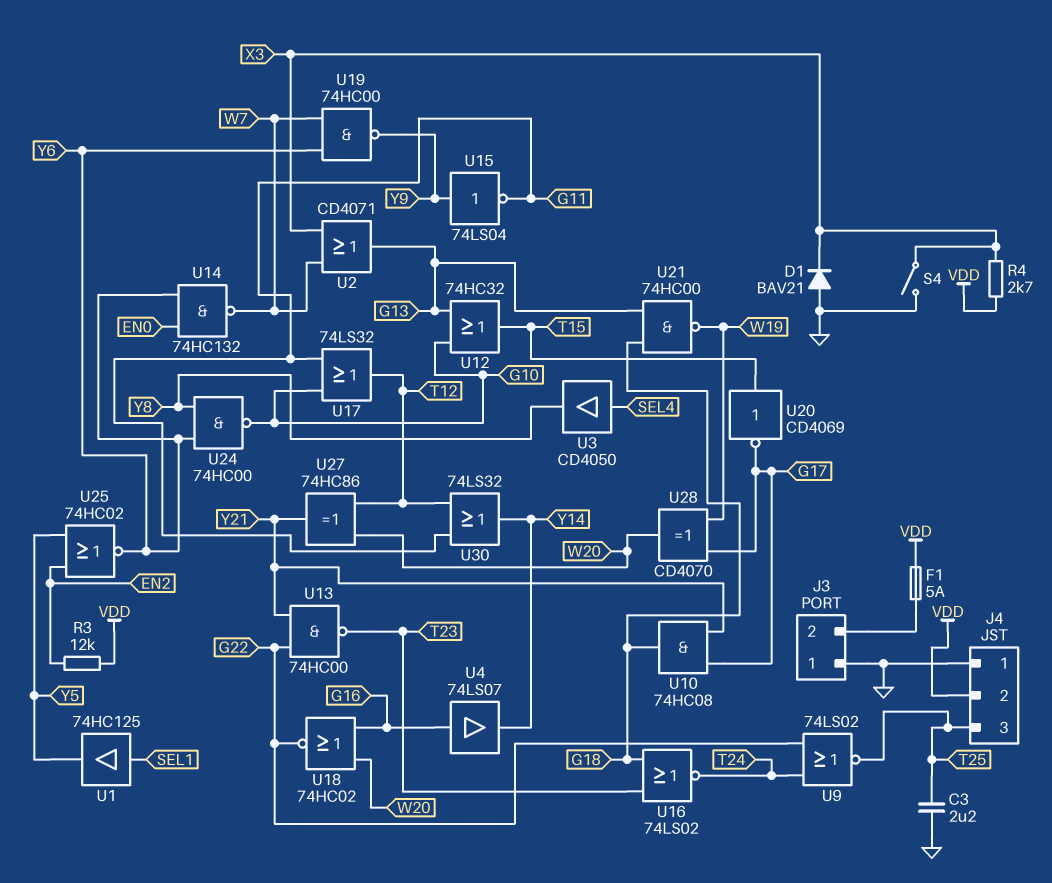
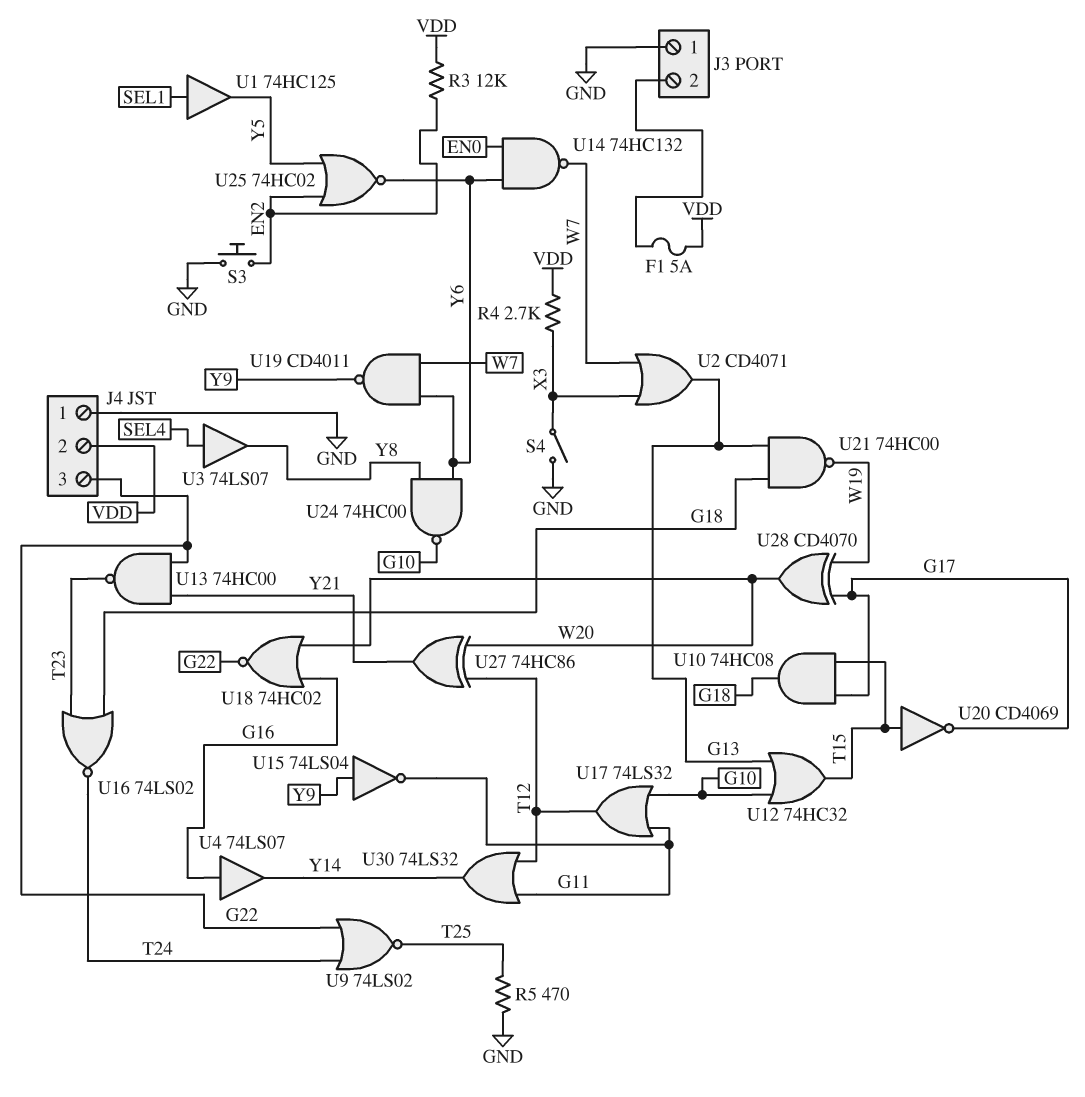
C3: 2.2uF (GND, T25) -> none
D1: diode BAV21 (A GND, K X3) -> none
J4 pin 3: T25 -> G22
R5: none -> 470 (GND, T25)
S3: none -> button (EN2, GND)
U3: buffer CD4050 (in SEL4, out Y8) -> buffer 74LS07 (in SEL4, out Y8)
U10: AND 74HC08 (in G17, in Y21, out G18) -> AND 74HC08 (in G17, in T15, out G18)
U19: NAND 74HC00 (in W7, in Y6, out Y9) -> NAND CD4011 (in W7, in Y6, out Y9)

